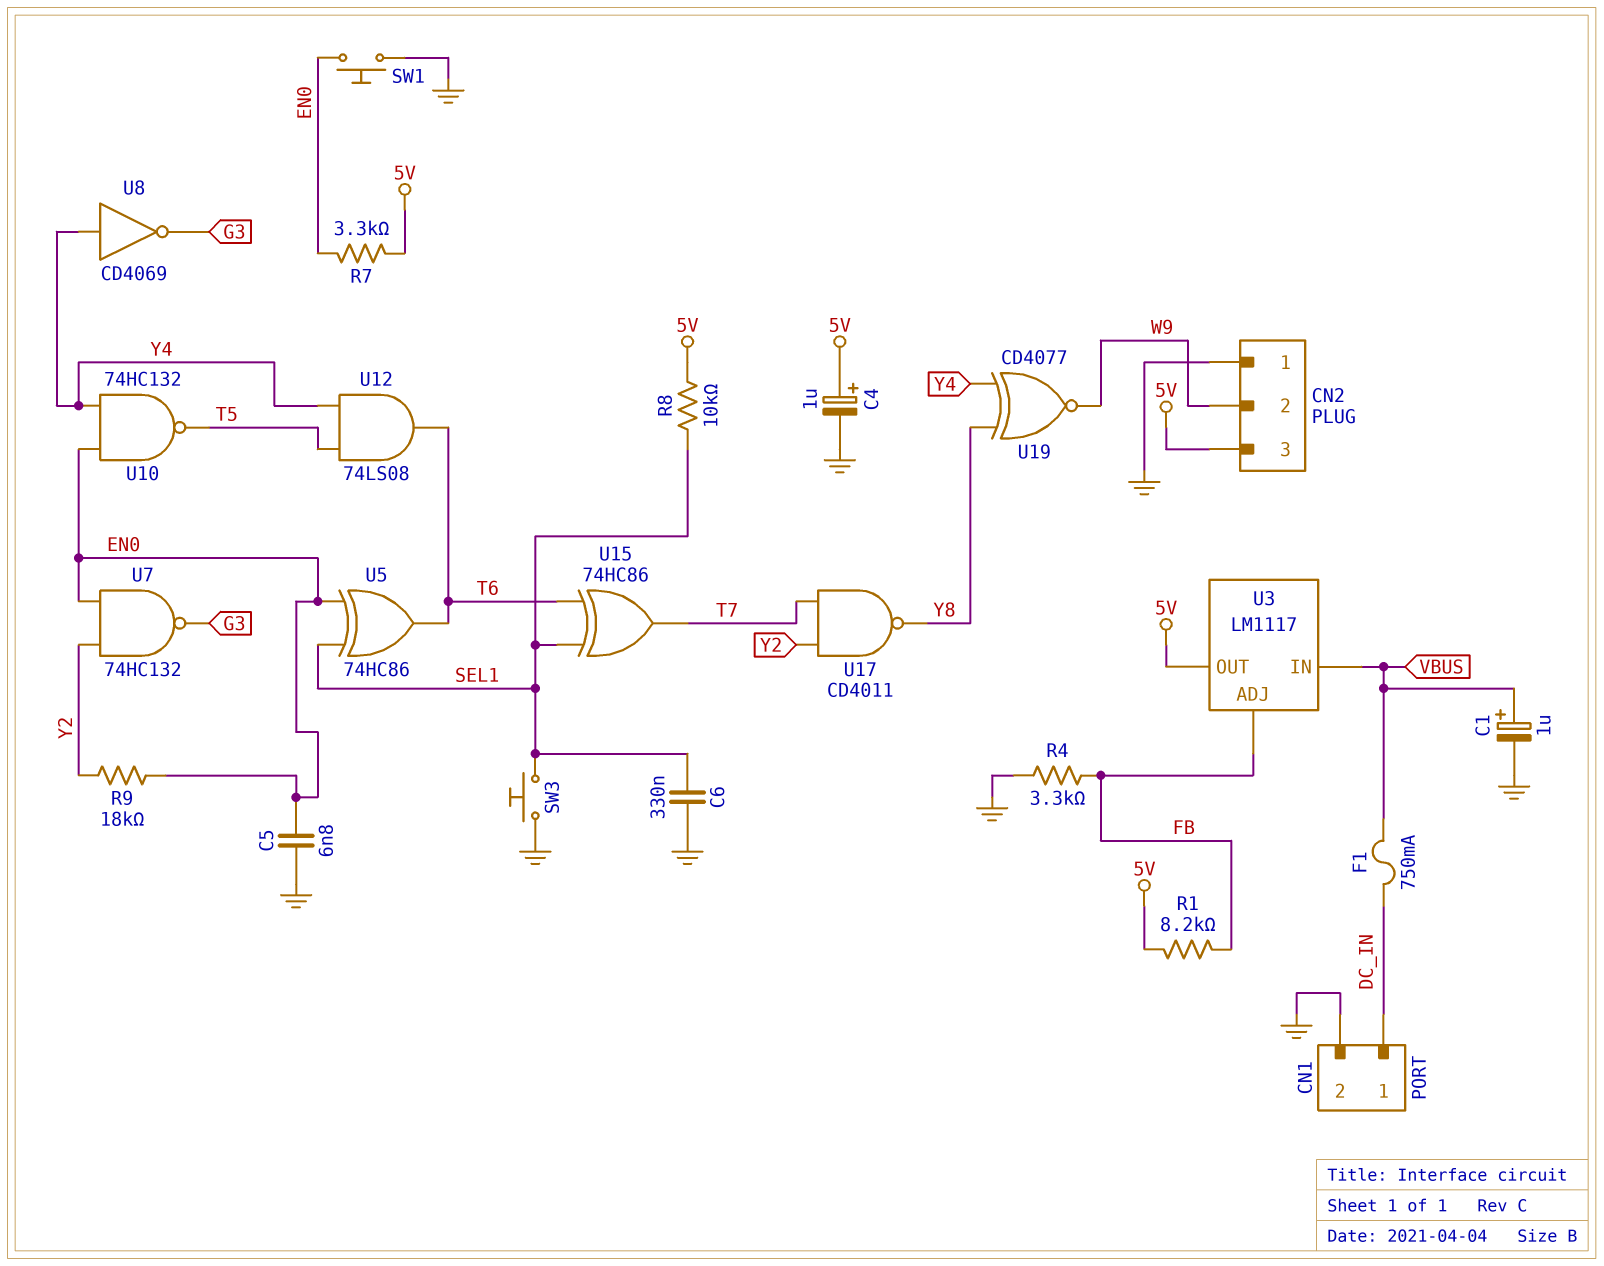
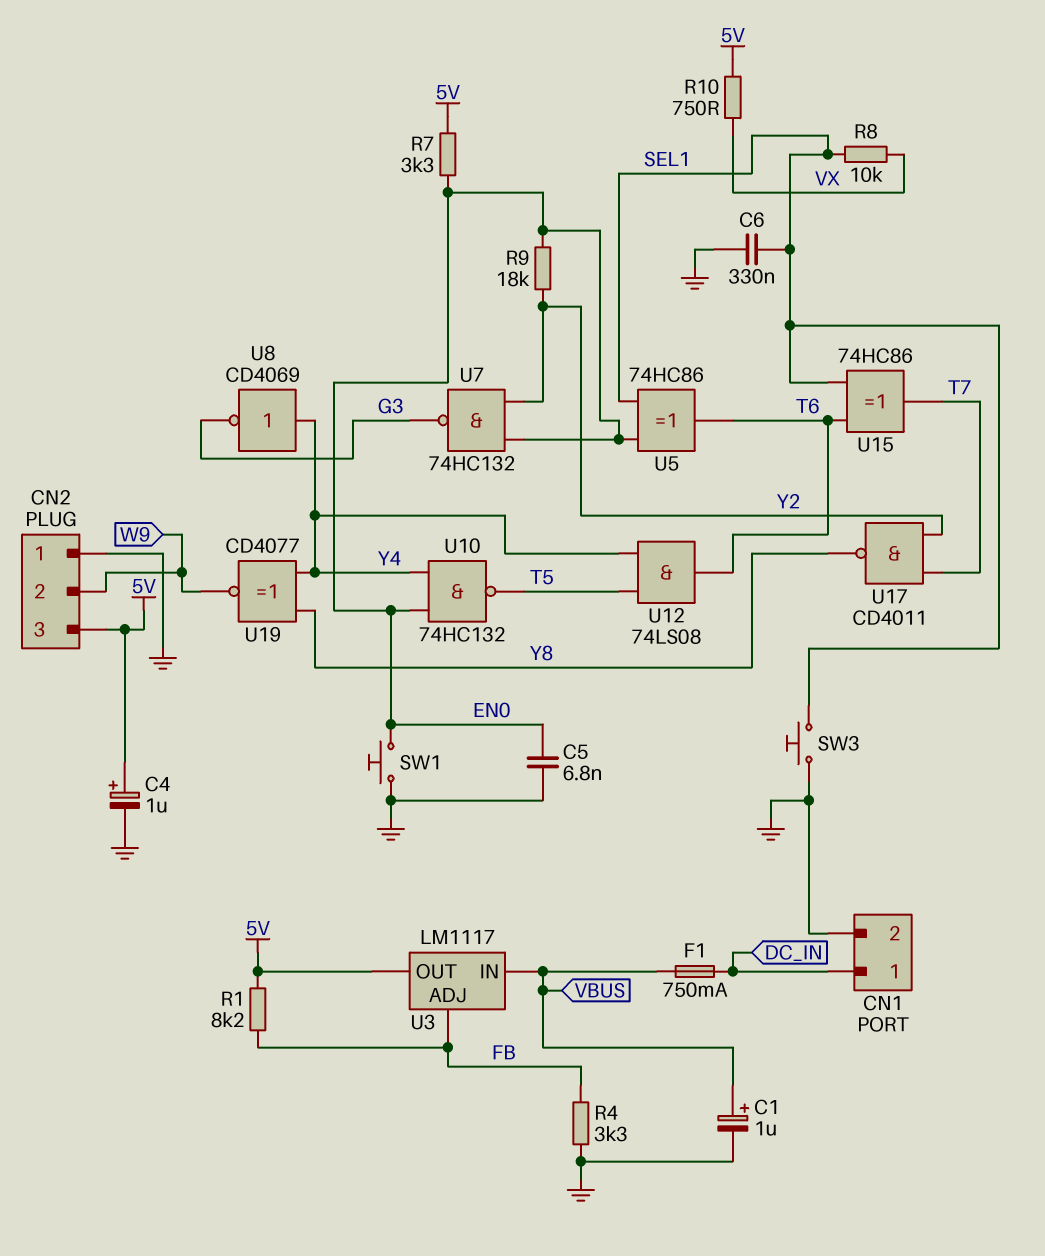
R8: 10k (5V, SEL1) -> 10k (SEL1, VX)
R10: none -> 750 (5V, VX)

